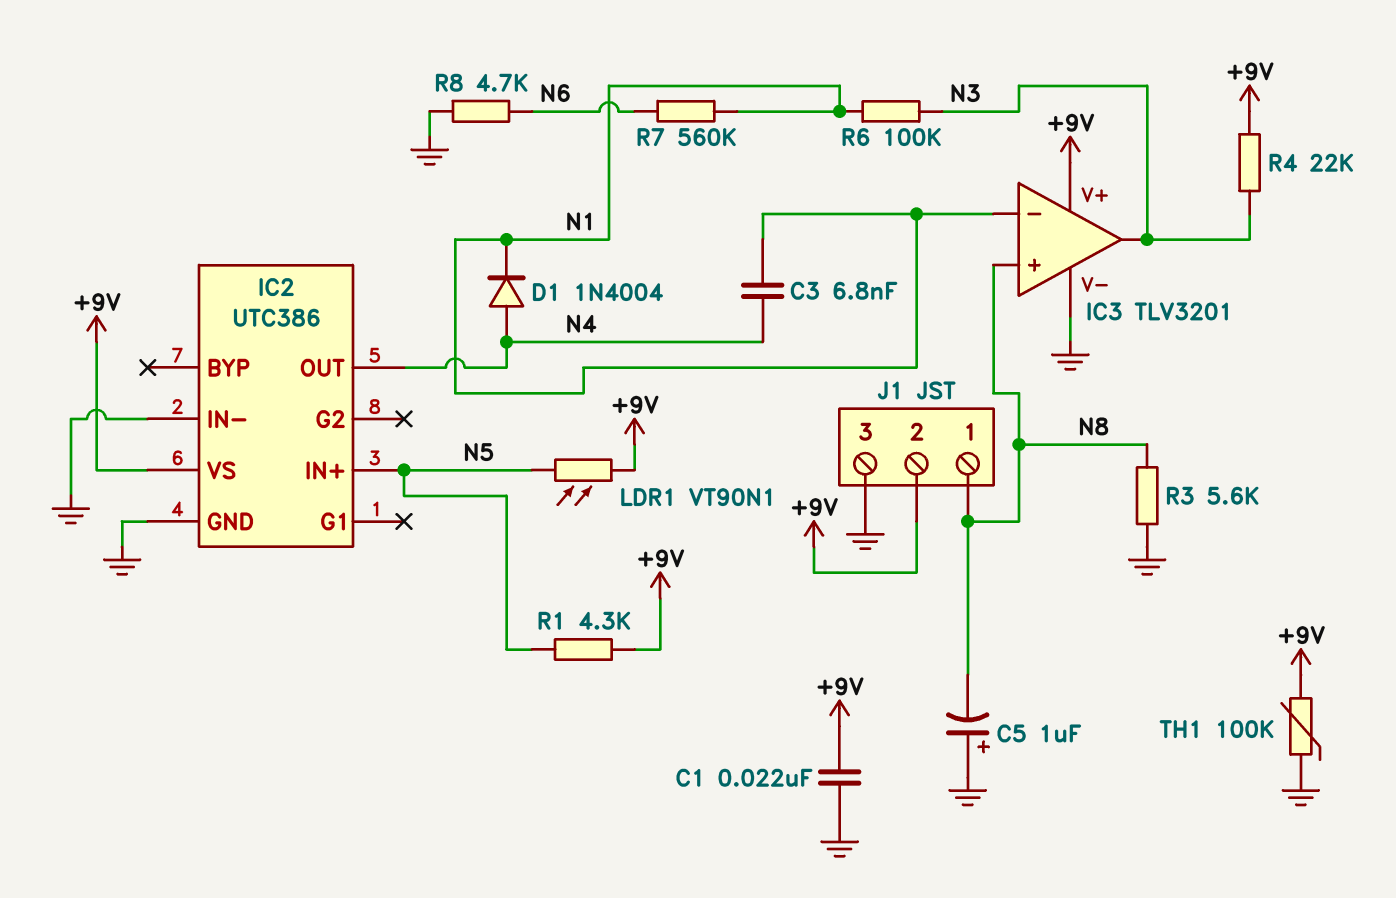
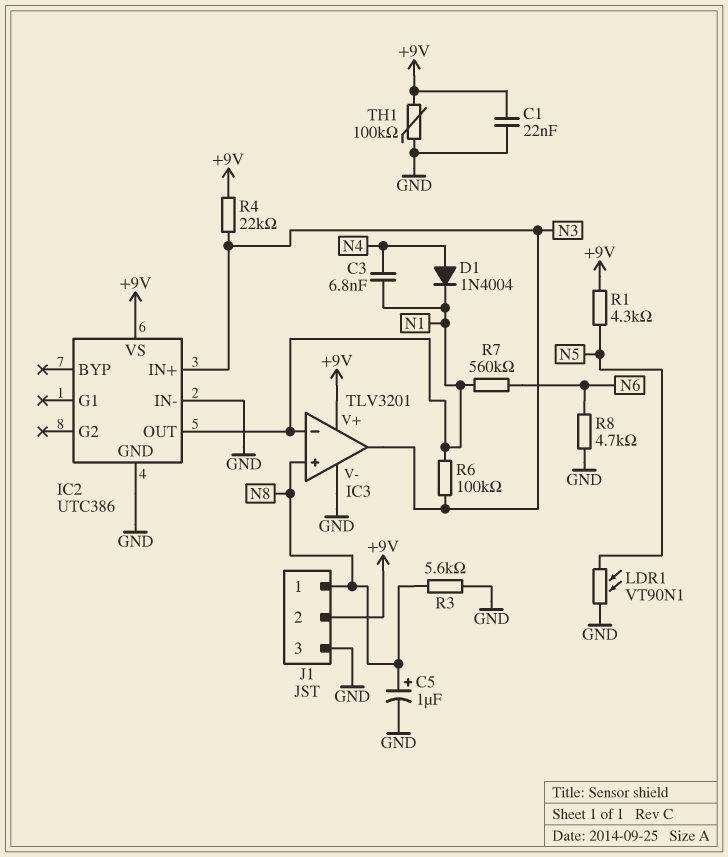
C5: 1uF (plus GND, minus N8) -> 1uF (plus N8, minus GND)
IC2 pin IN+: N5 -> N3
IC2 pin OUT: N4 -> N1
LDR1: VT90N1 (+9V, N5) -> VT90N1 (GND, N5)

